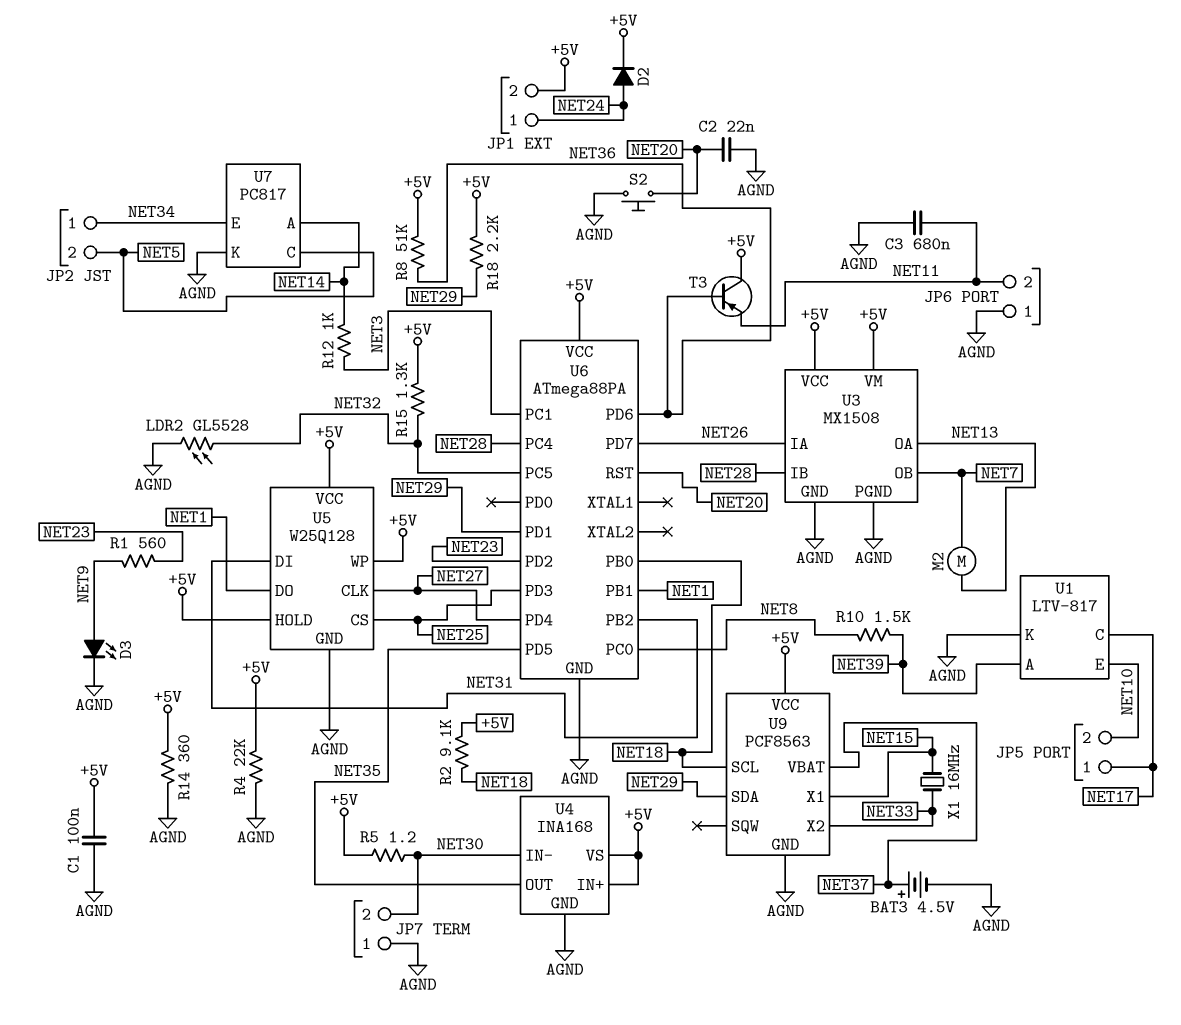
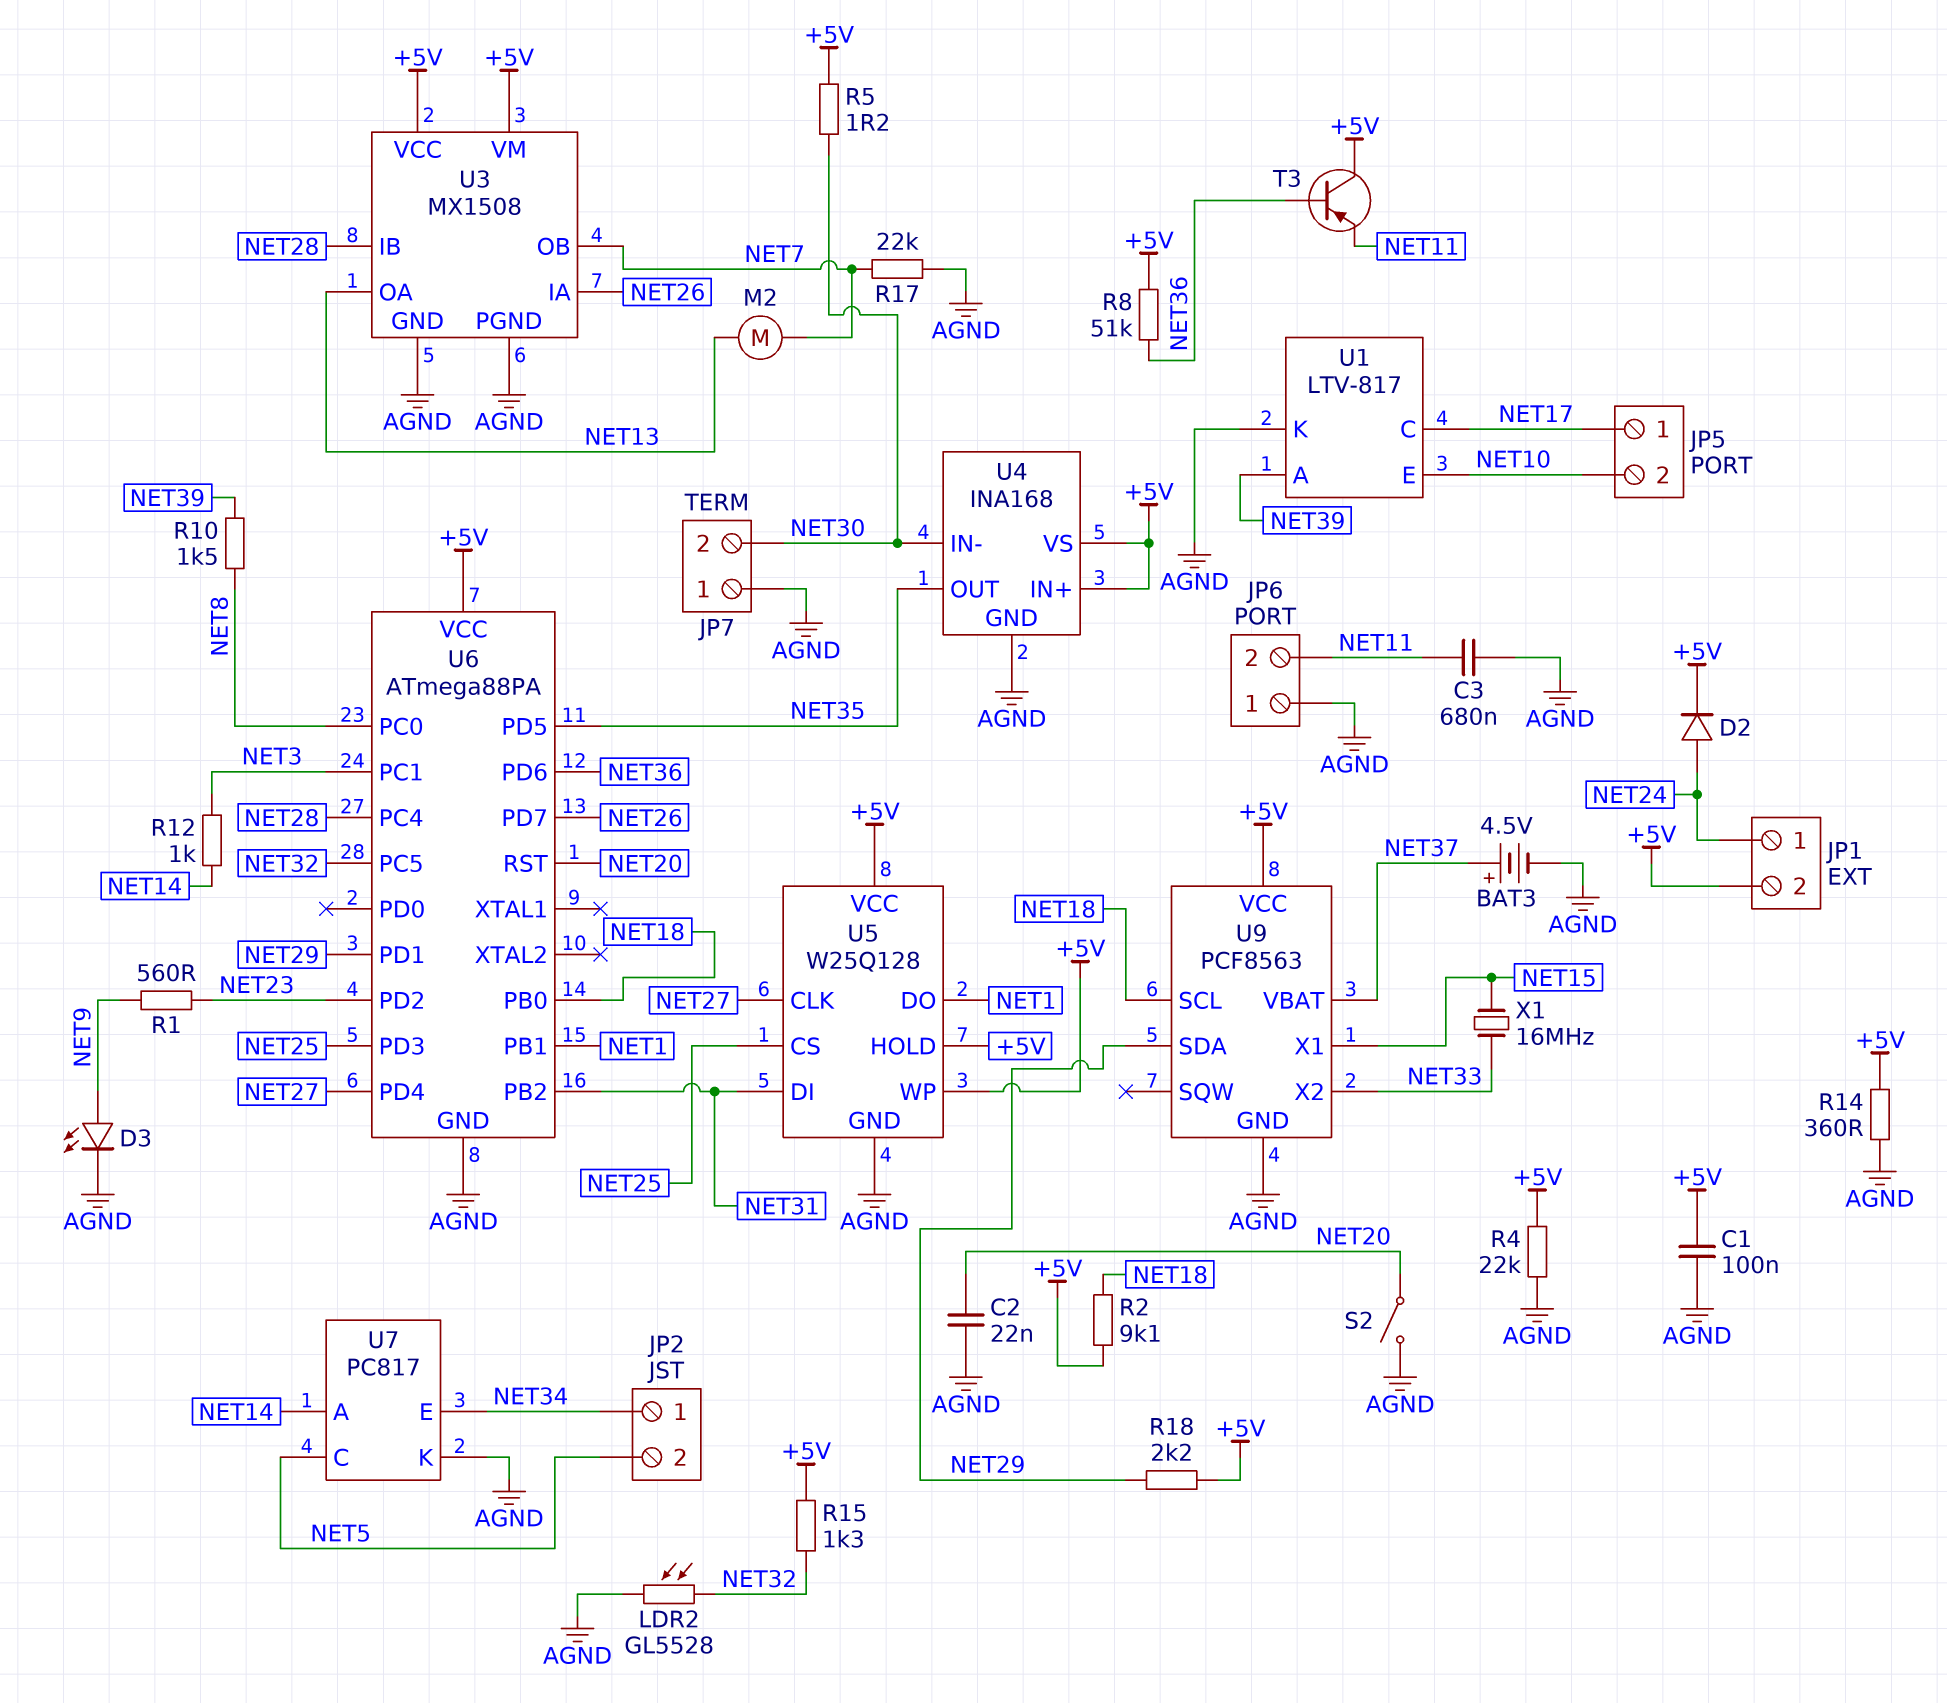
R17: none -> 22k (AGND, NET7)
S2: button (AGND, NET20) -> switch (AGND, NET20)

